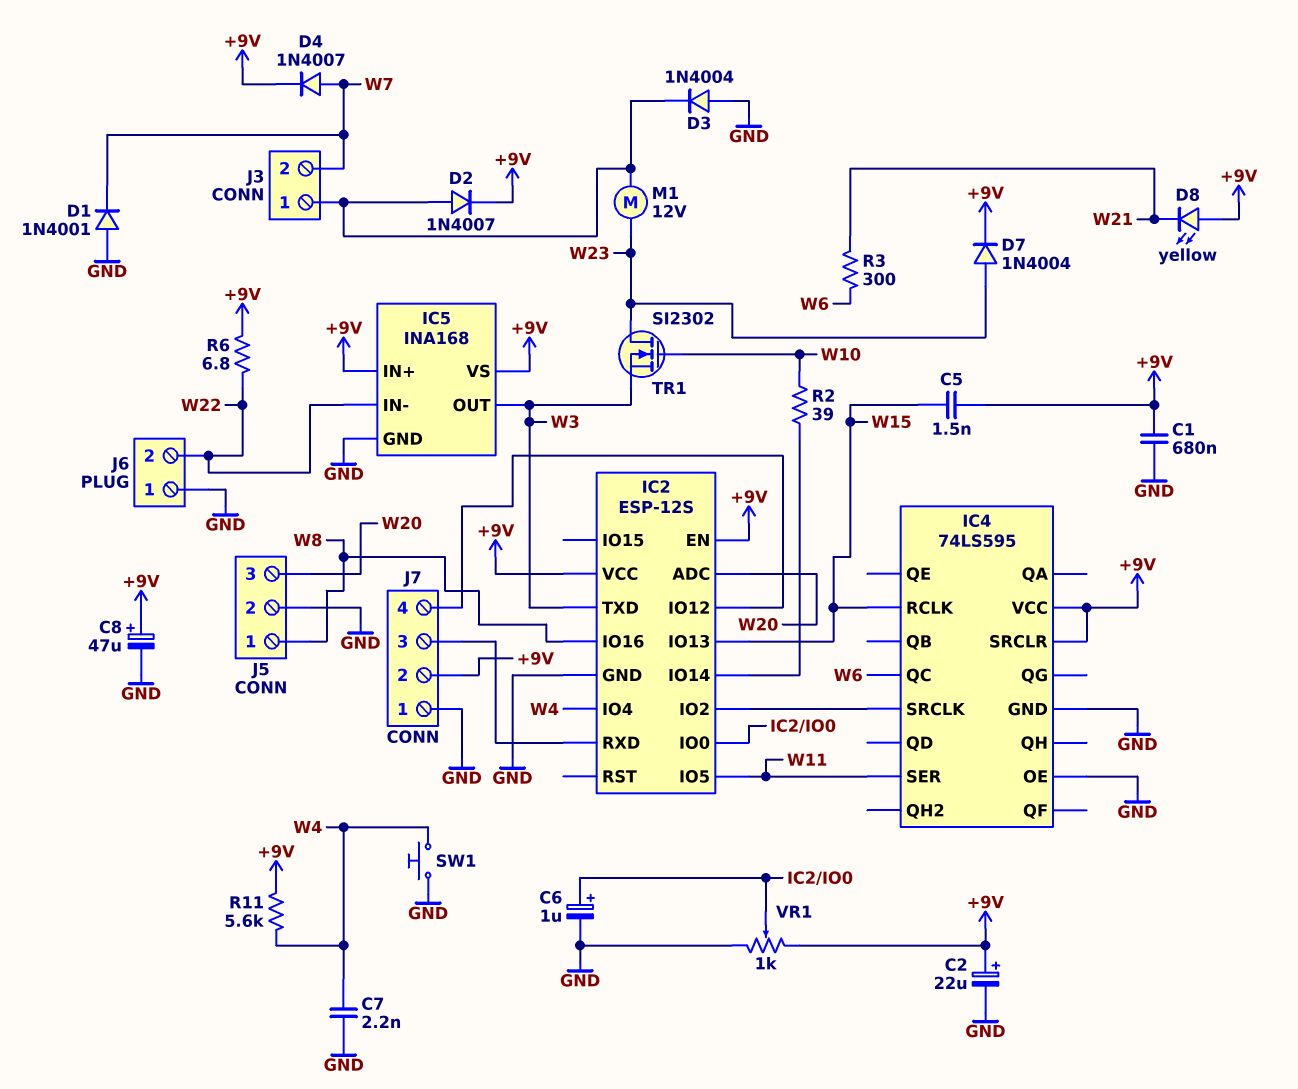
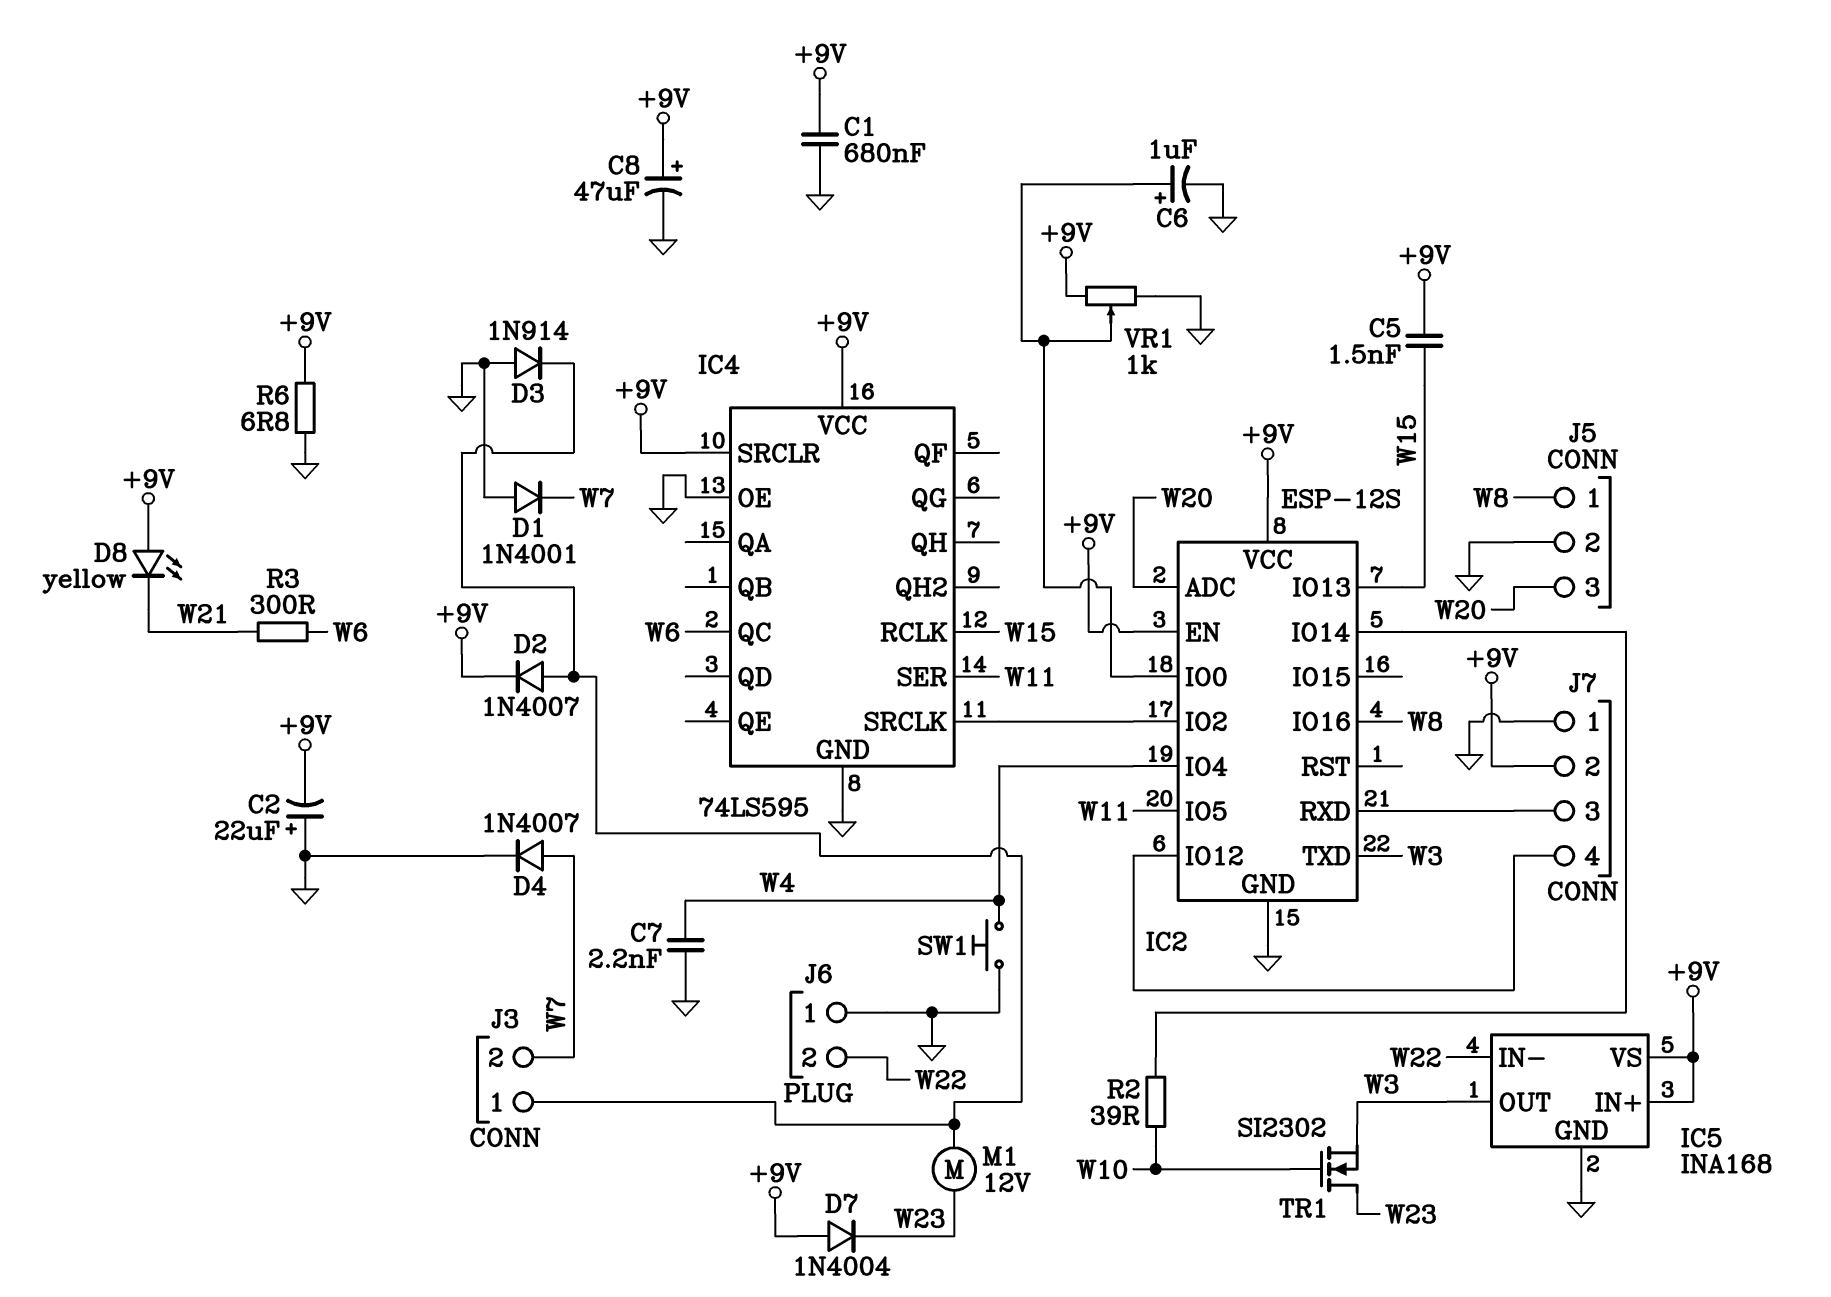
C2: 22uF (plus +9V, minus GND) -> 22uF (plus GND, minus +9V)
D3: diode 1N4004 (A GND, K J3/1) -> diode 1N914 (A GND, K J3/1)
D4: diode 1N4007 (A W7, K +9V) -> diode 1N4007 (A W7, K GND)
D7: diode 1N4004 (A W23, K +9V) -> diode 1N4004 (A +9V, K W23)
R6: 6.8 (+9V, W22) -> 6.8 (+9V, GND)
R11: 5.6k (+9V, W4) -> none

